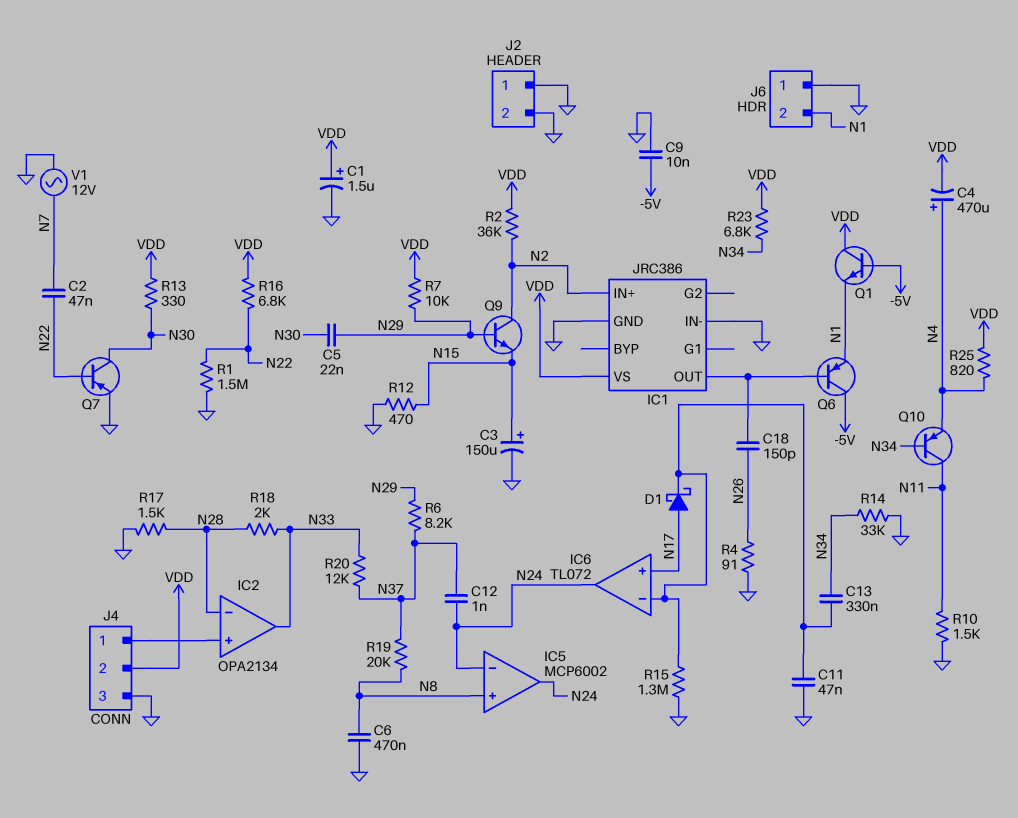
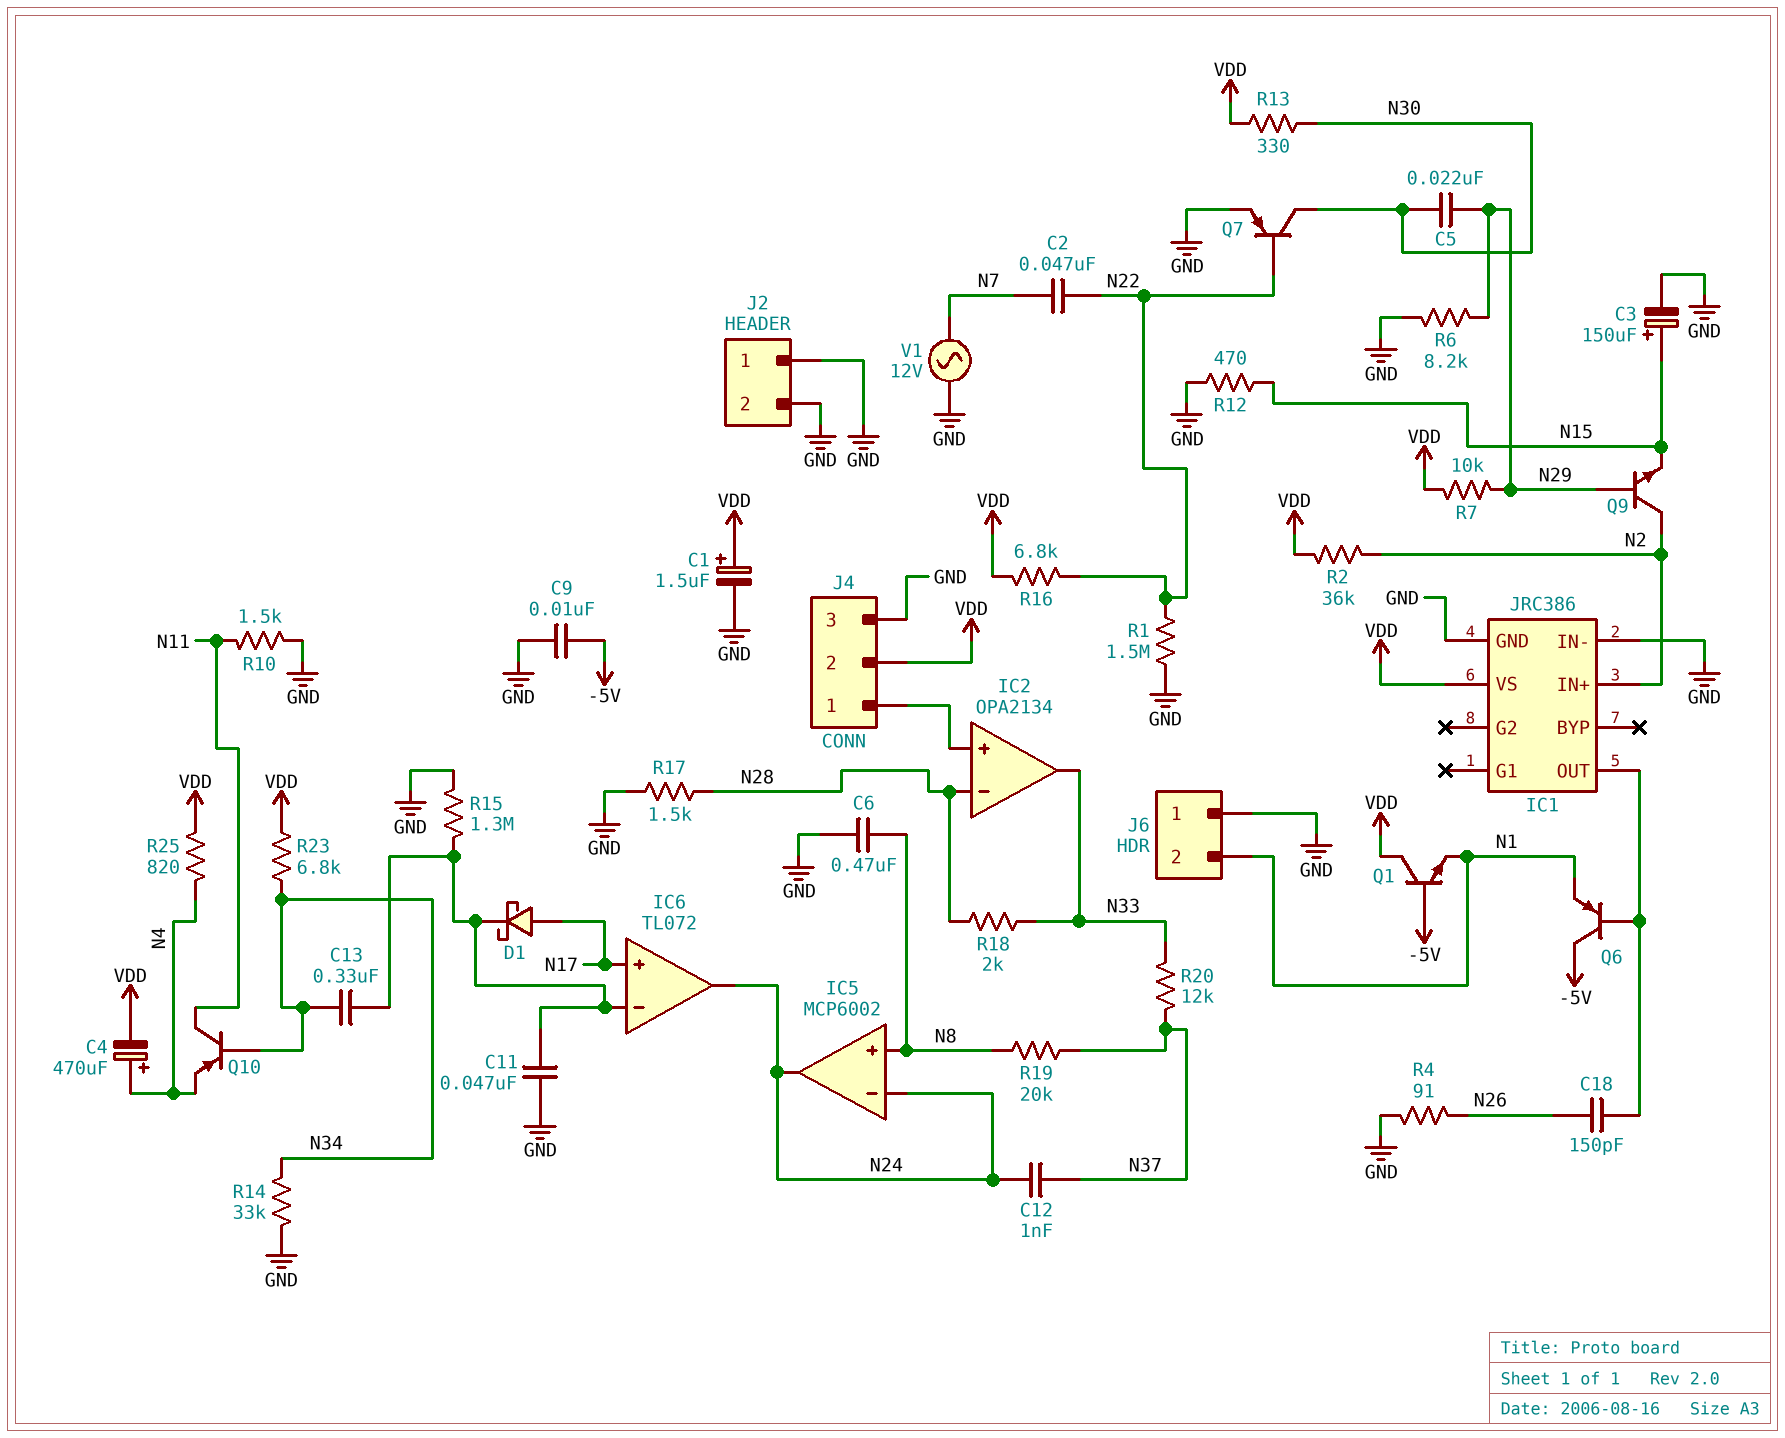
R6: 8.2k (N29, N37) -> 8.2k (GND, N29)

